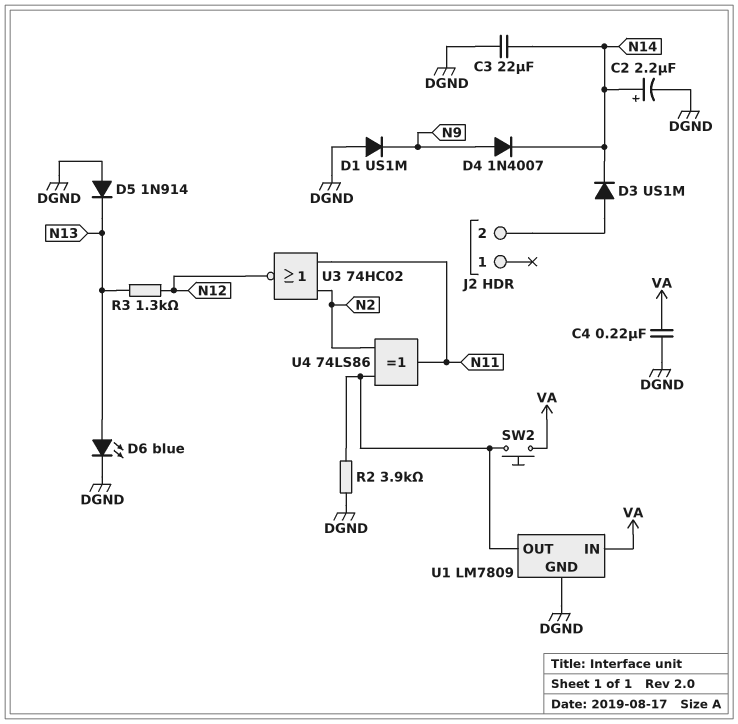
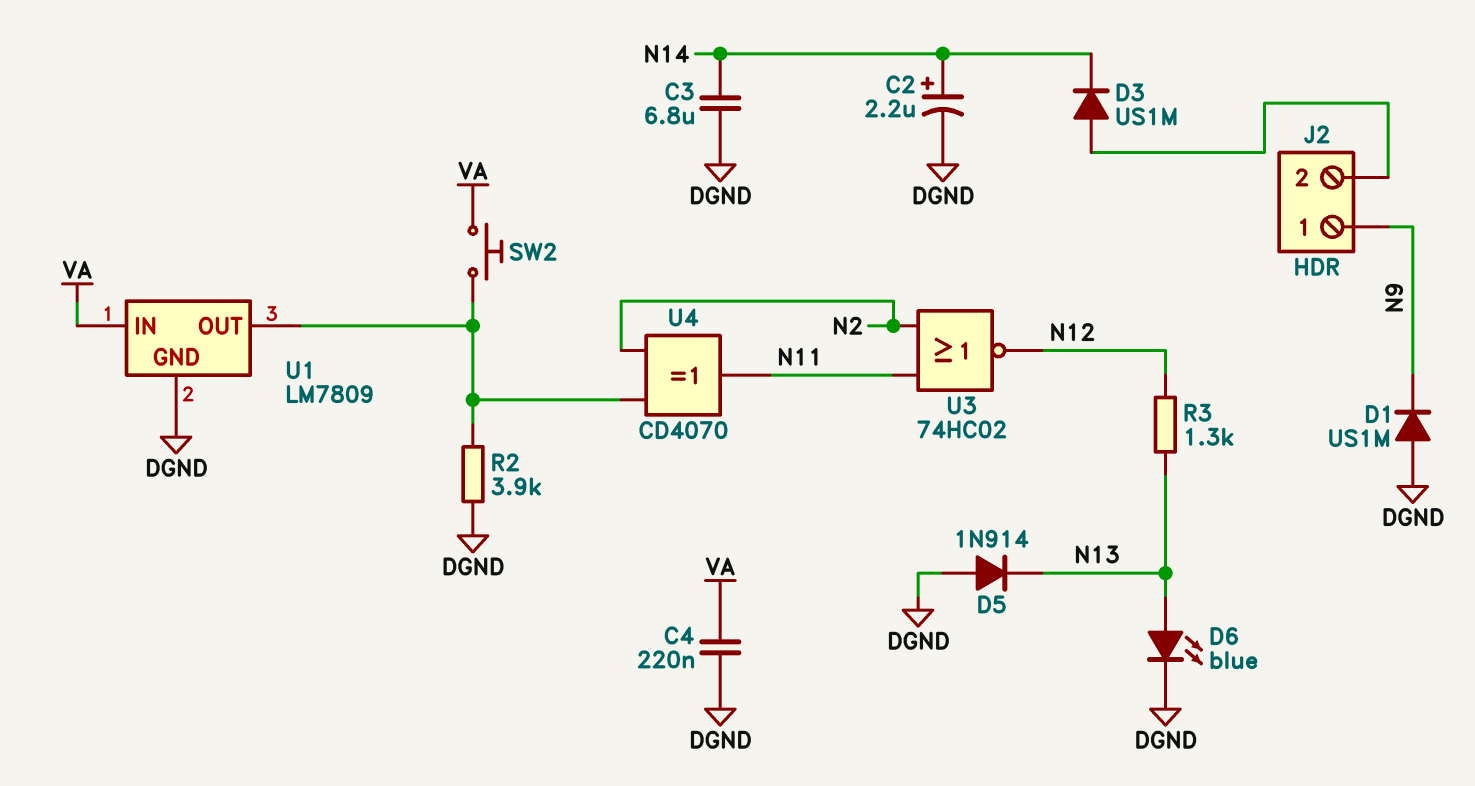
C3: 22uF (DGND, N14) -> 6.8uF (DGND, N14)
D4: diode 1N4007 (A N9, K N14) -> none
J2 pin 1: none -> N9
U4: XOR 74LS86 (in N2, in U1/OUT, out N11) -> XOR CD4070 (in N2, in U1/OUT, out N11)

